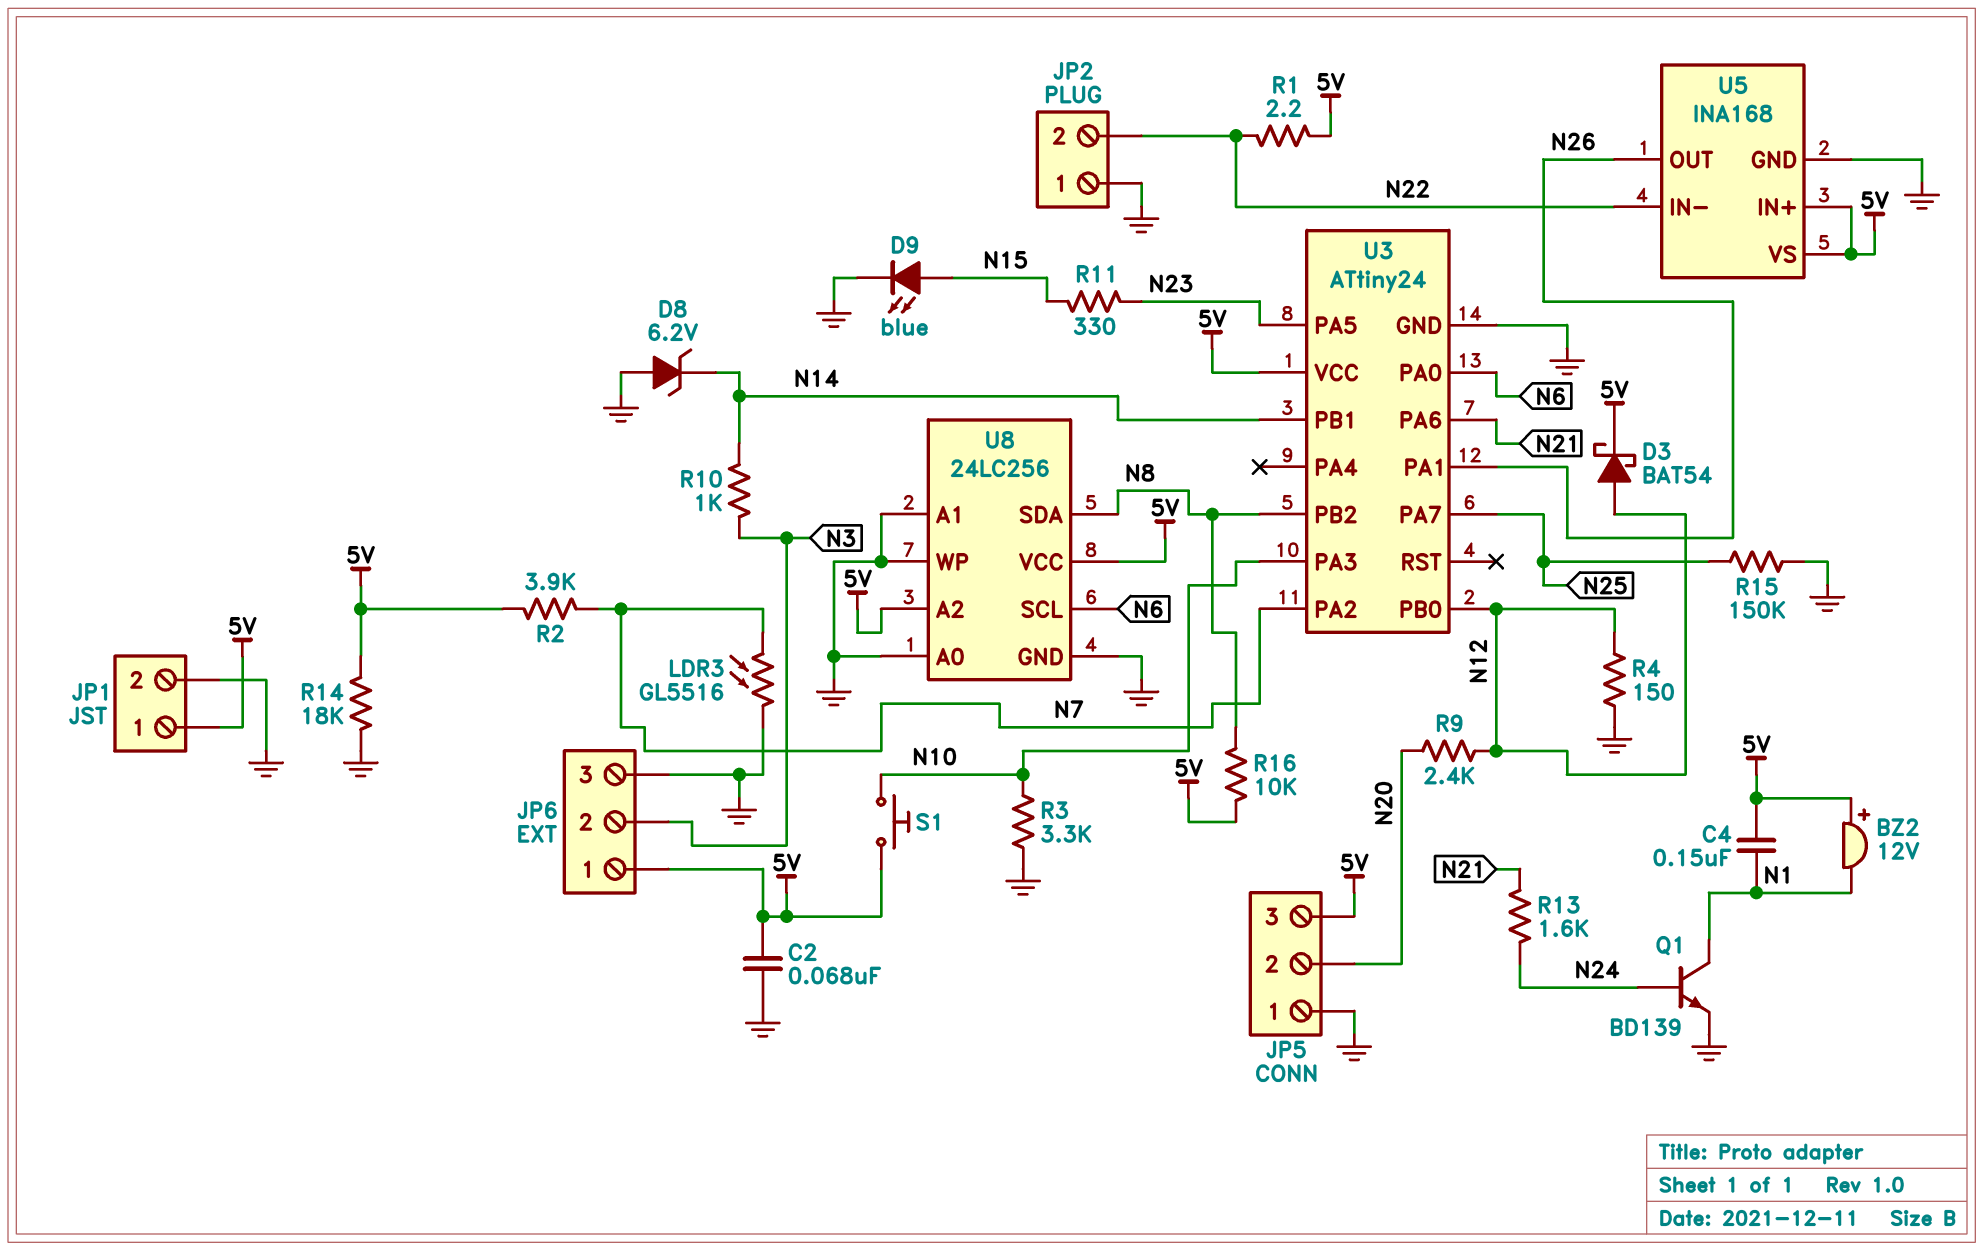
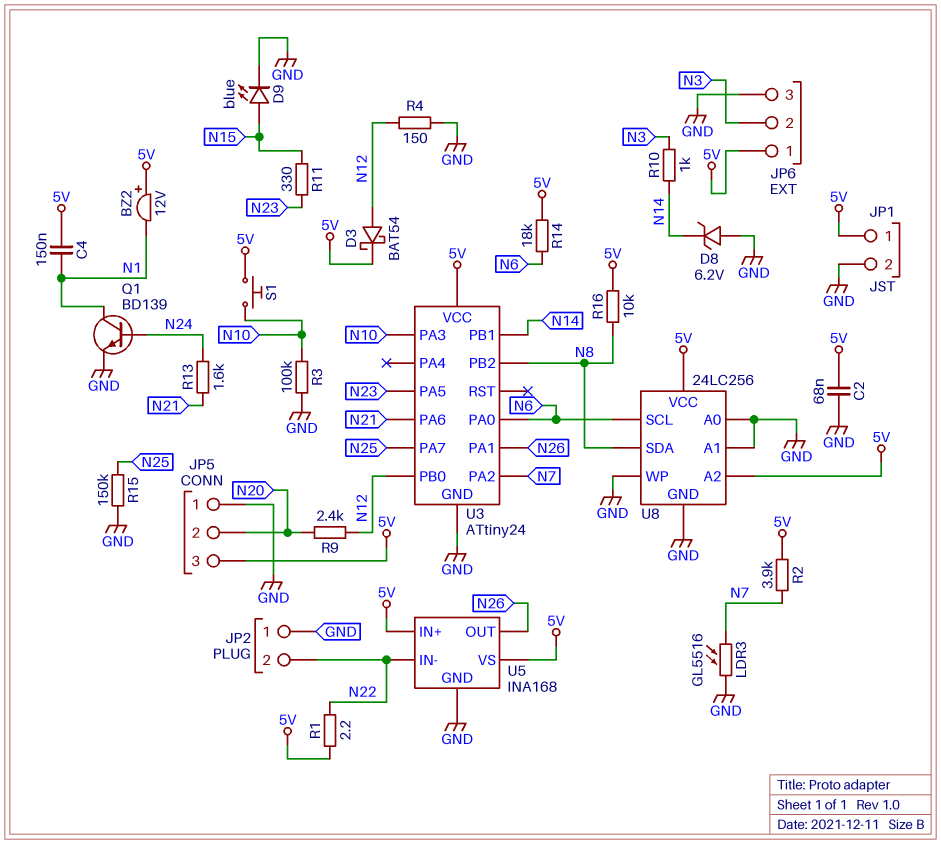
R3: 3.3k (GND, N10) -> 100k (GND, N10)
R14: 18k (5V, GND) -> 18k (5V, N6)

